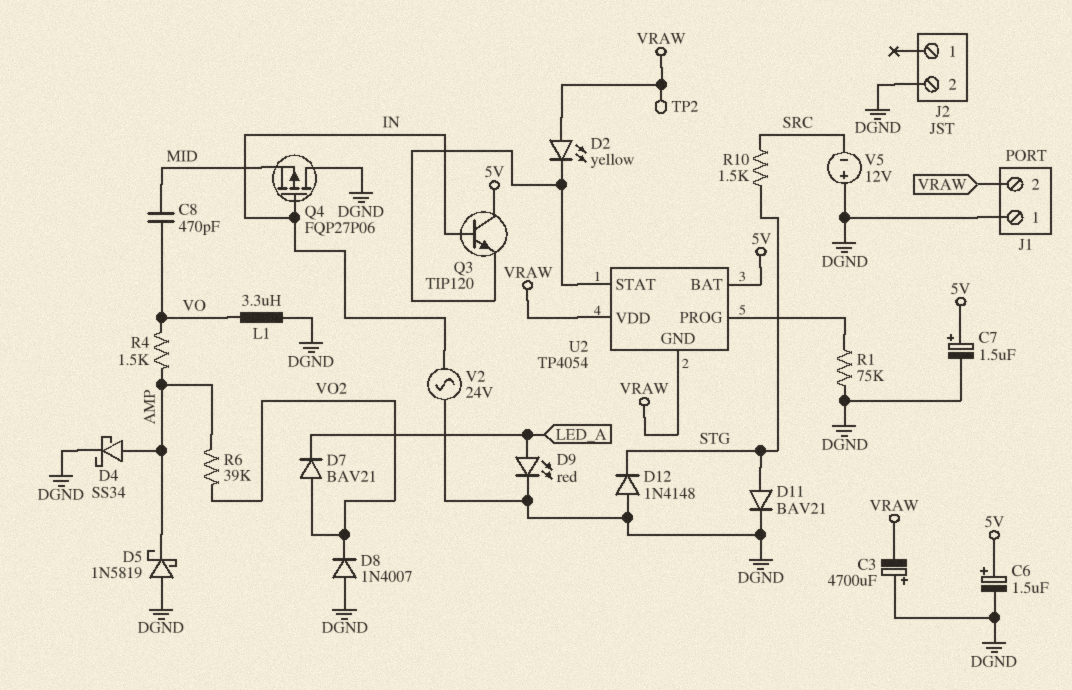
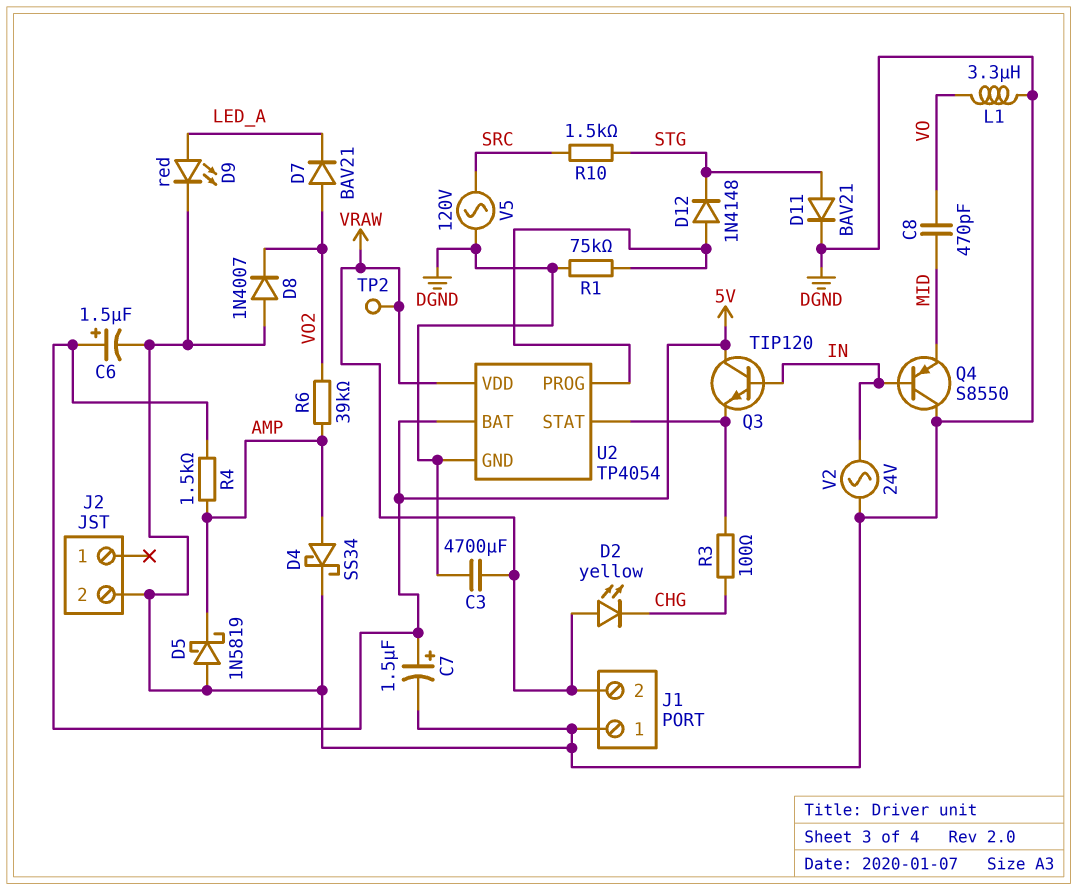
C3: 4700uF (plus DGND, minus VRAW) -> 4700uF (DGND, VRAW)
D2: LED yellow (A VRAW, K U2/STAT) -> LED yellow (A VRAW, K CHG)
D12: diode 1N4148 (A DGND, K STG) -> diode 1N4148 (A U2/PROG, K STG)
Q4: PMOS FQP27P06 (G IN, D DGND, S MID) -> PNP S8550 (B IN, C DGND, E MID)
R3: none -> 100 (CHG, U2/STAT)
R4: 1.5k (AMP, VO) -> 1.5k (5V, AMP)
U2 pin GND: VRAW -> DGND
V5: 12V (plus DGND, minus SRC) -> AC 120V (DGND, SRC)

